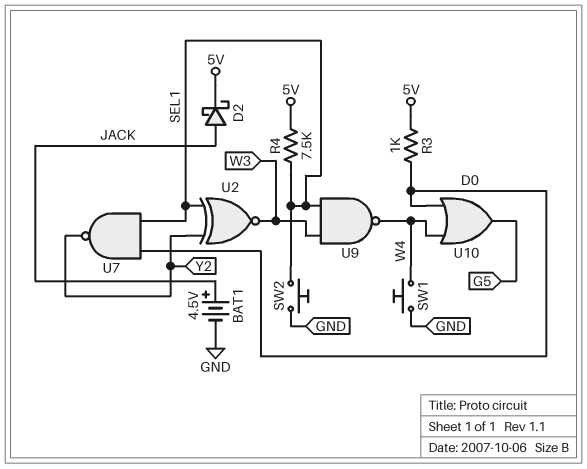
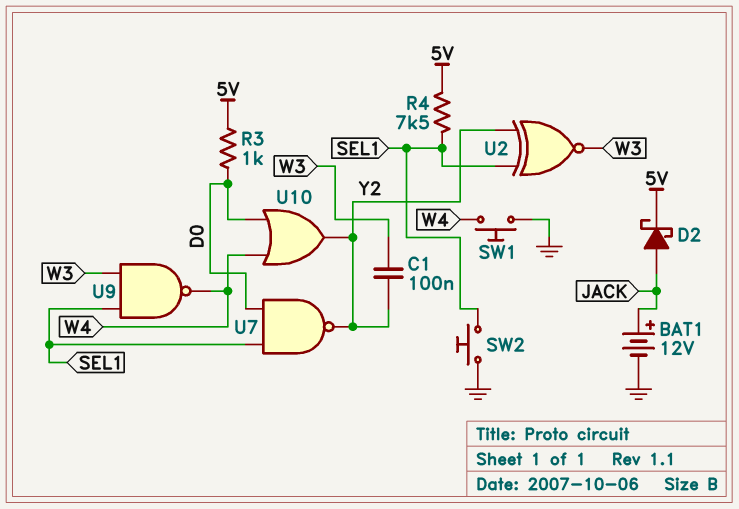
BAT1: 4.5V (plus JACK, minus GND) -> 12V (plus JACK, minus GND)
C1: none -> 100nF (W3, Y2)
U10: OR (in D0, in W4, out G5) -> OR (in D0, in W4, out Y2)

